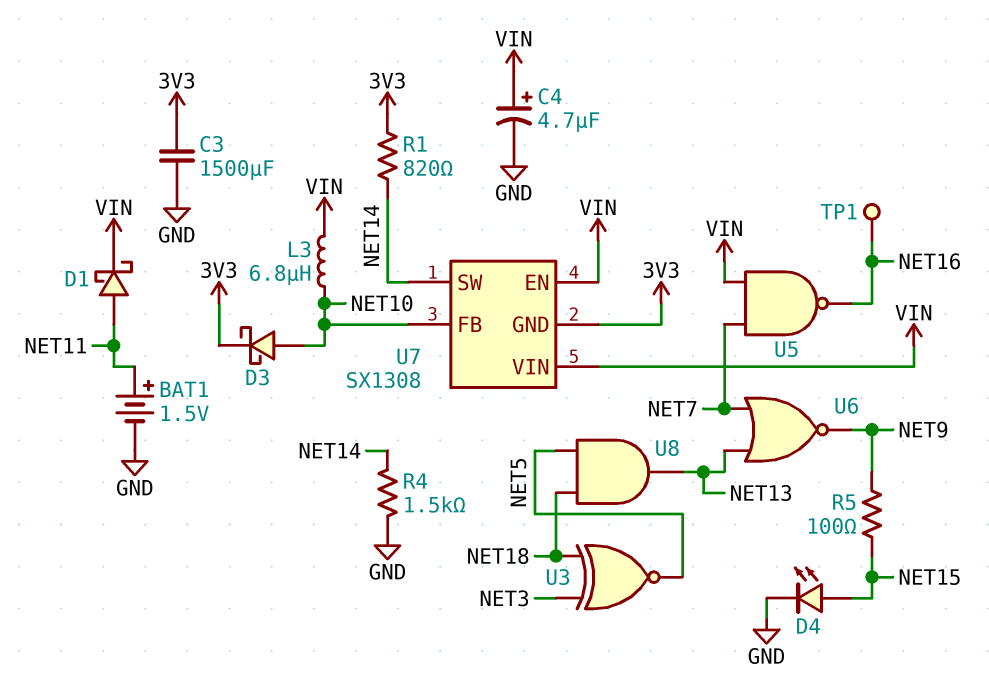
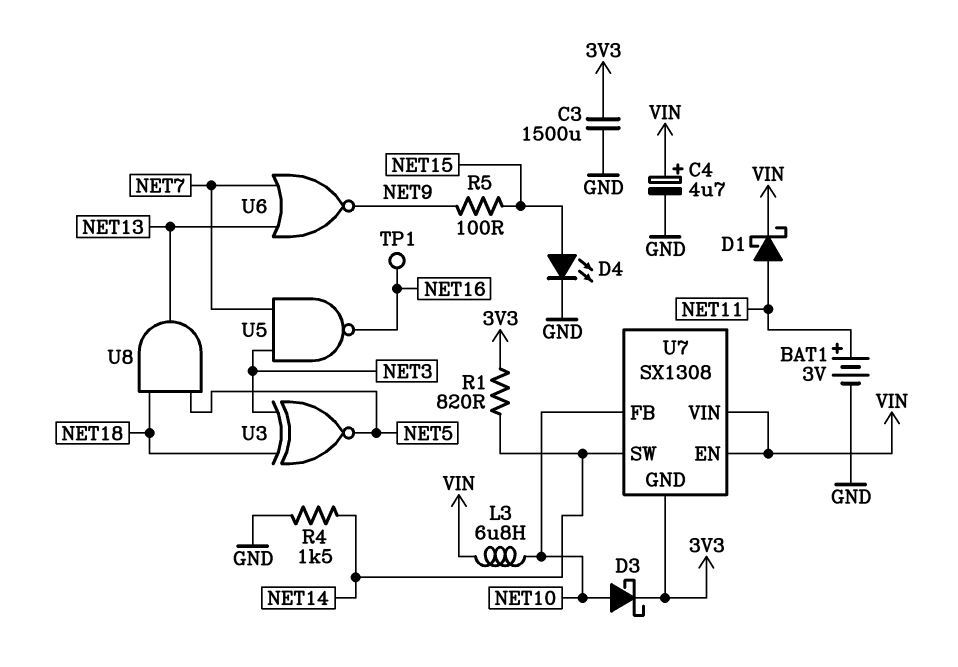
BAT1: 1.5V (plus NET11, minus GND) -> 3V (plus NET11, minus GND)
U5: NAND (in NET7, in VIN, out NET16) -> NAND (in NET3, in NET7, out NET16)

